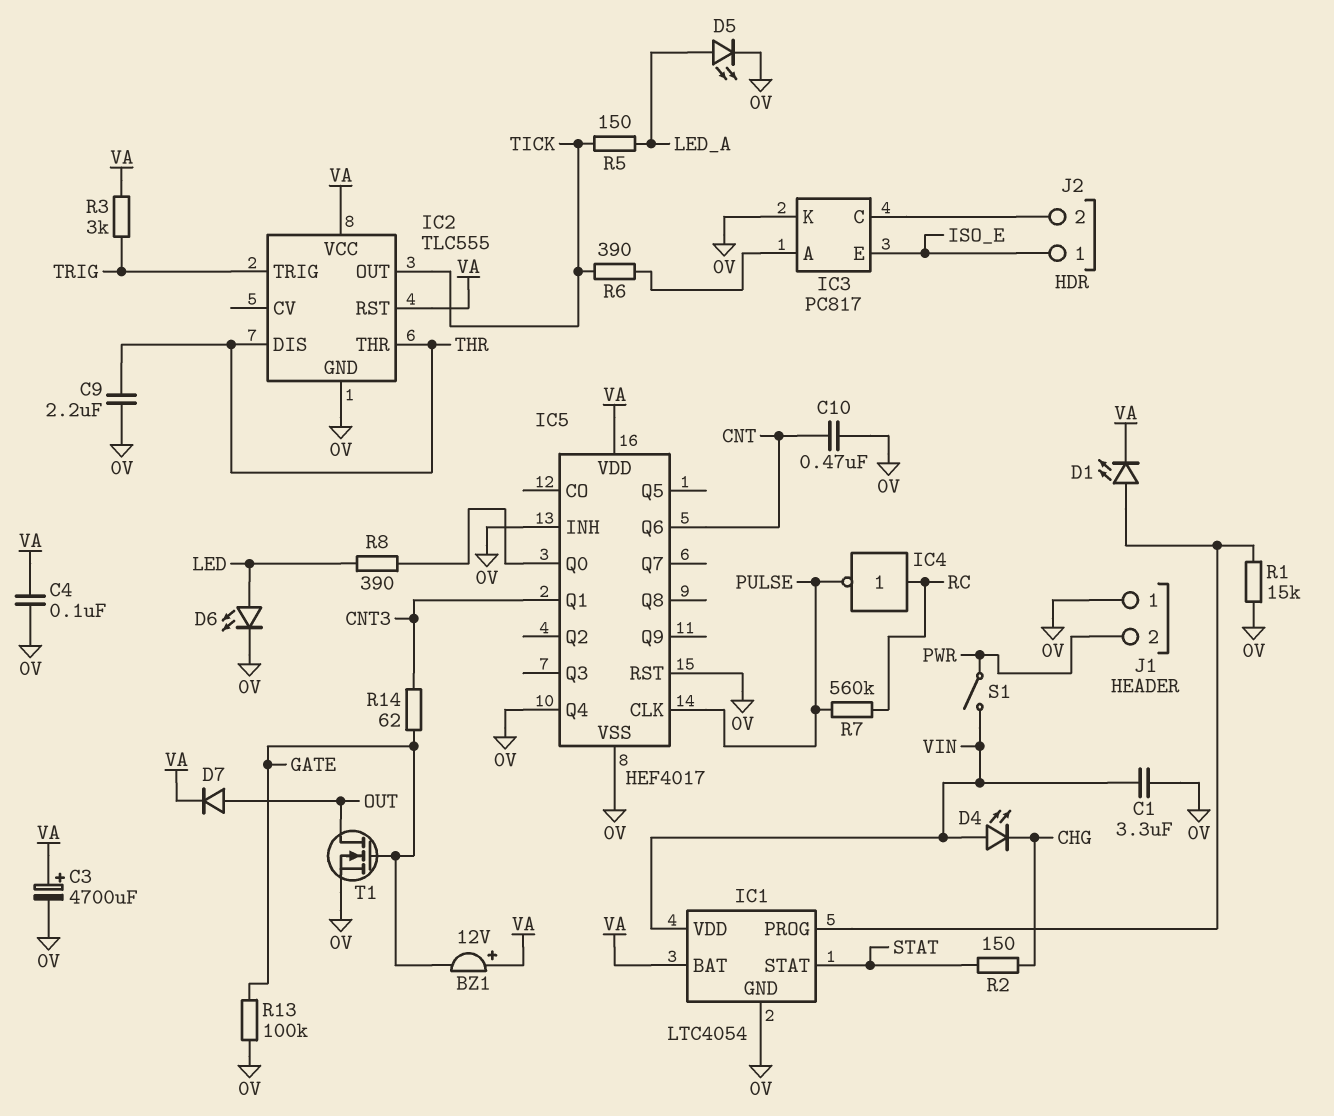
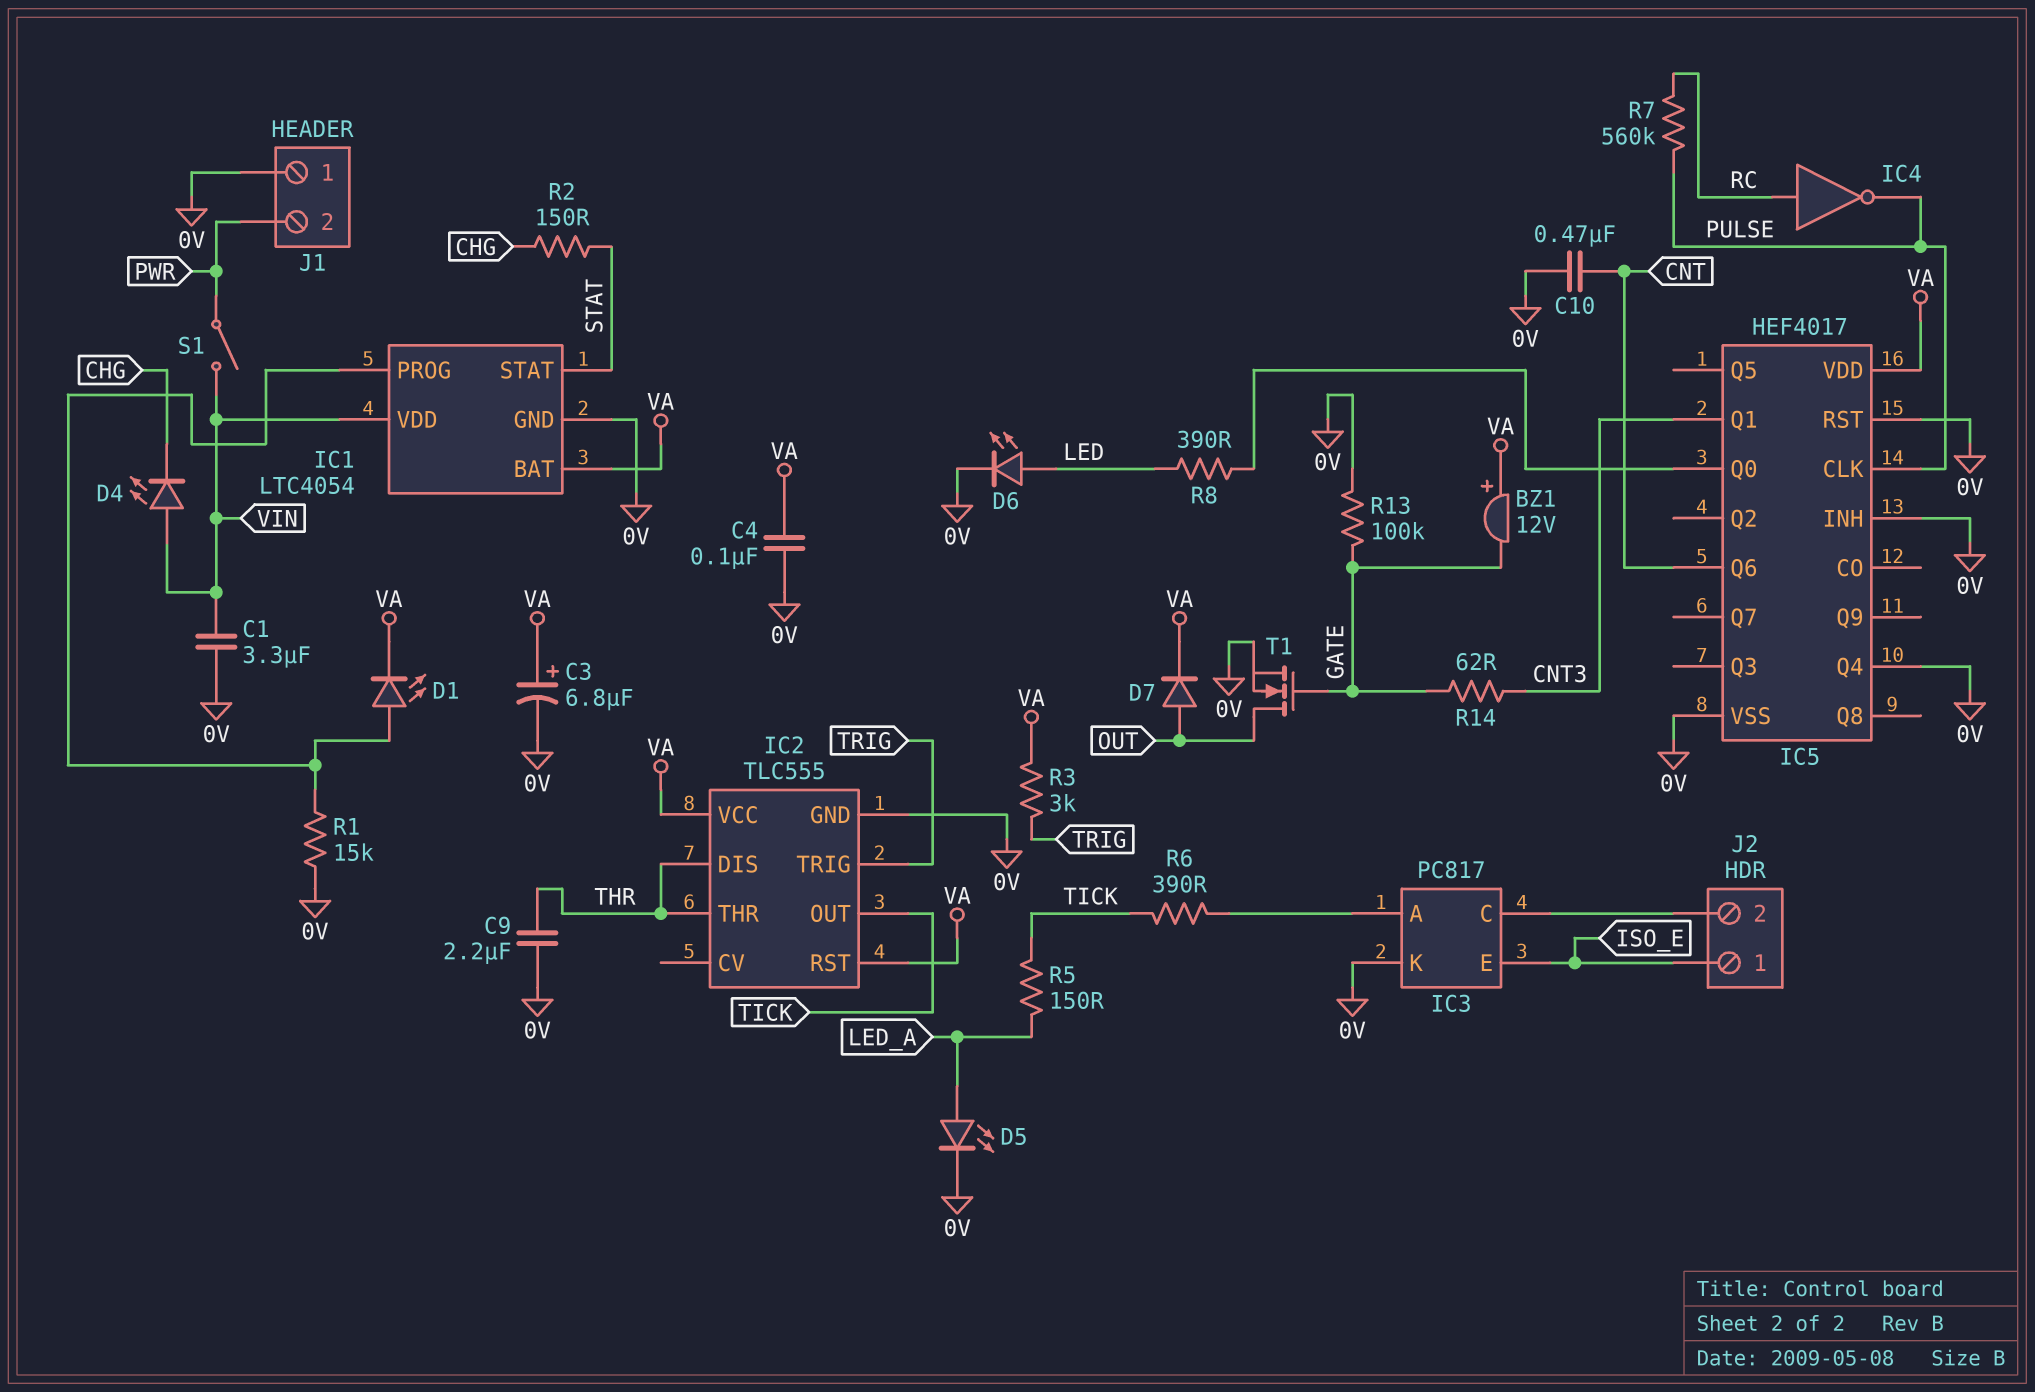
C3: 4700uF (plus VA, minus 0V) -> 6.8uF (plus VA, minus 0V)

